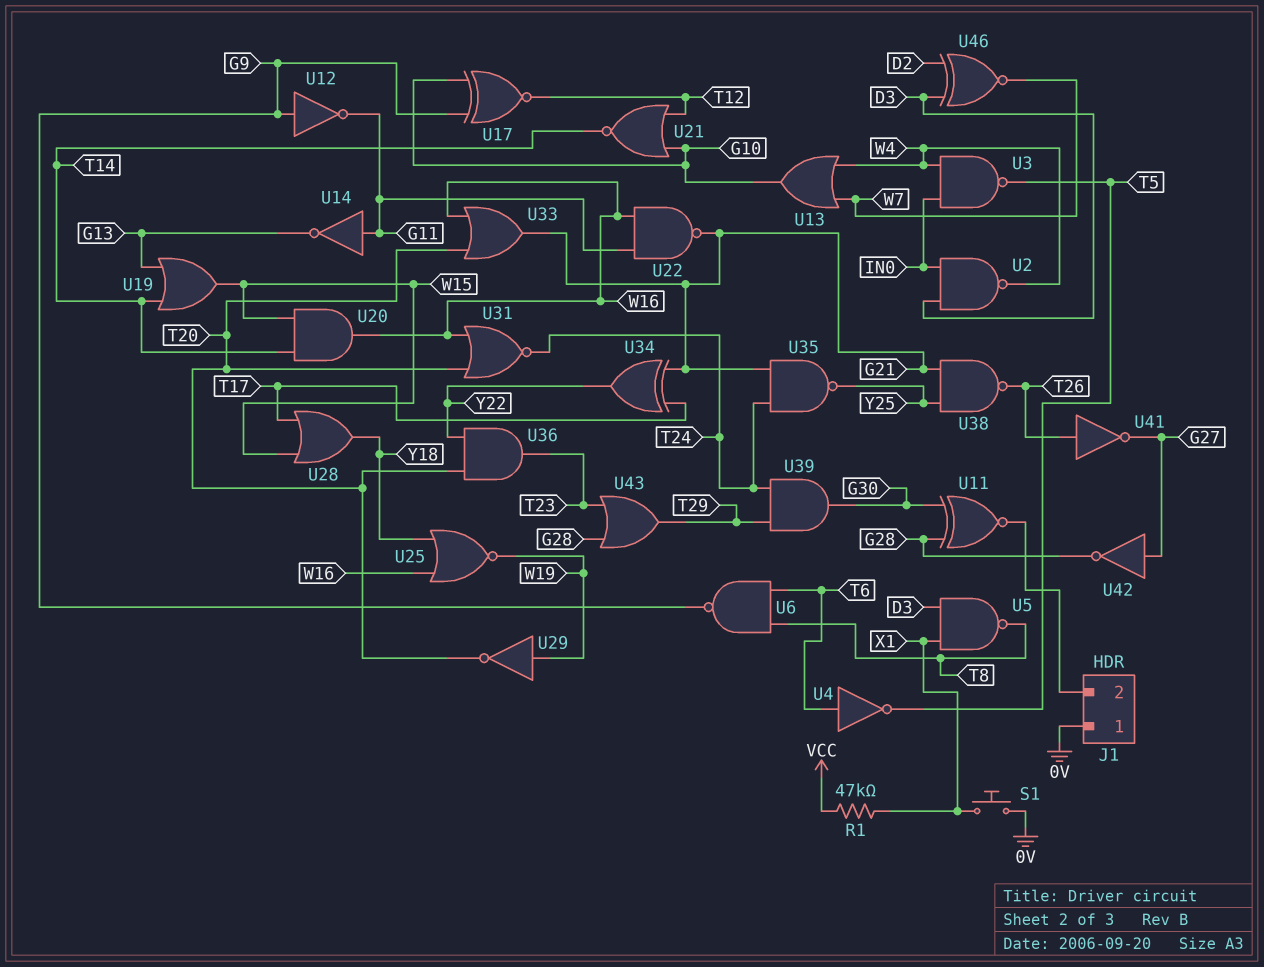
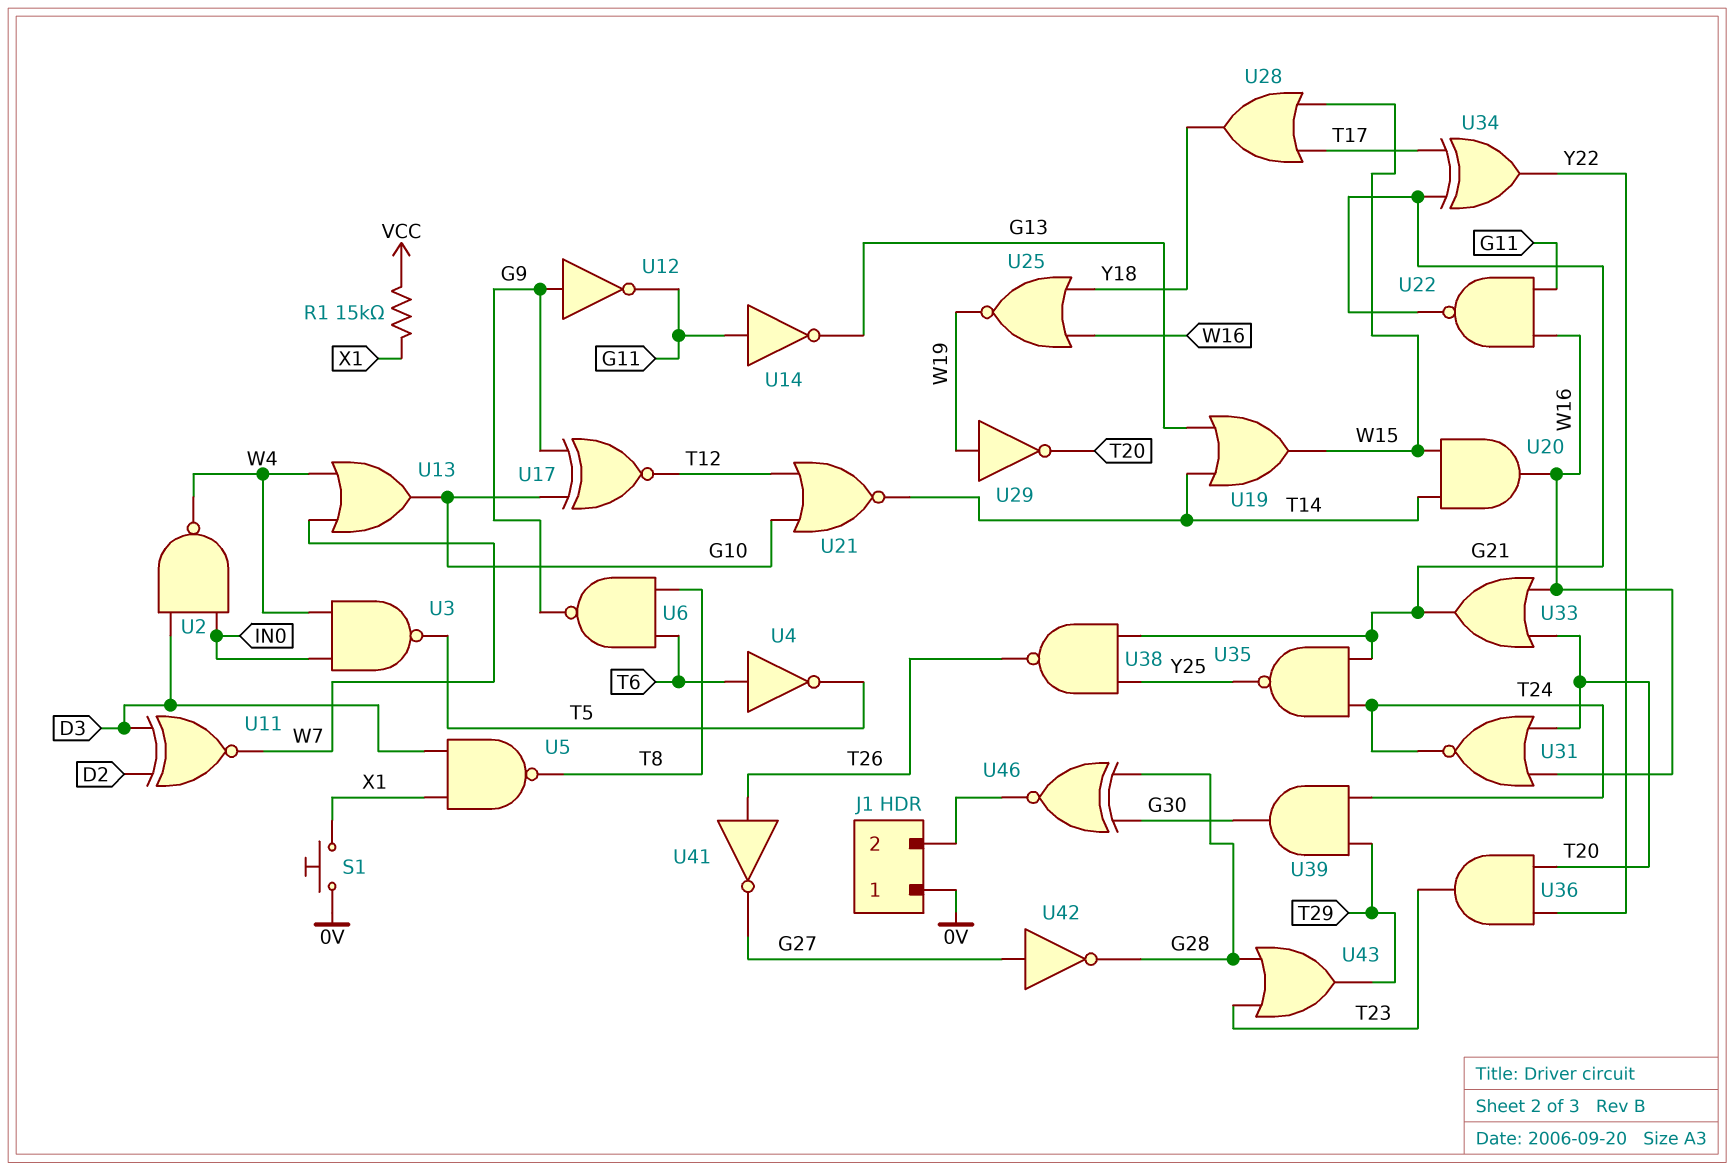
R1: 47k (VCC, X1) -> 15k (VCC, X1)
U11: XNOR (in G28, in G30, out J1/2) -> XNOR (in D2, in D3, out W7)
U46: XNOR (in D2, in D3, out W7) -> XNOR (in G28, in G30, out J1/2)

